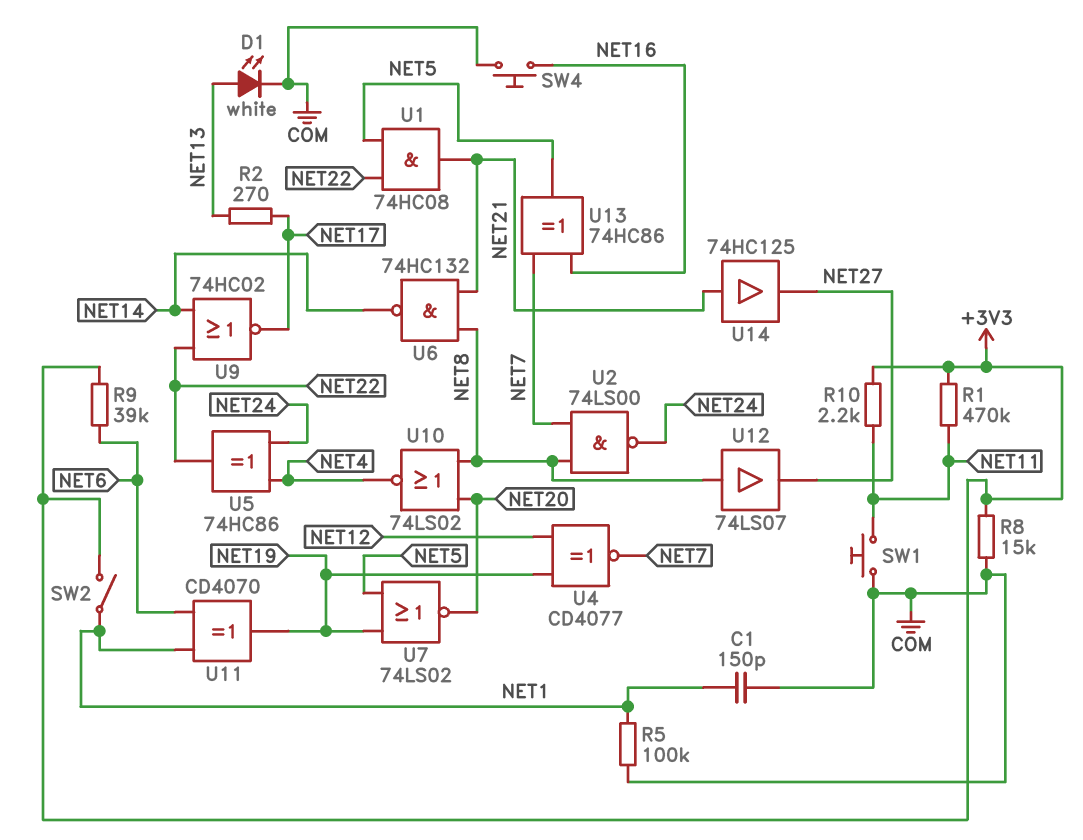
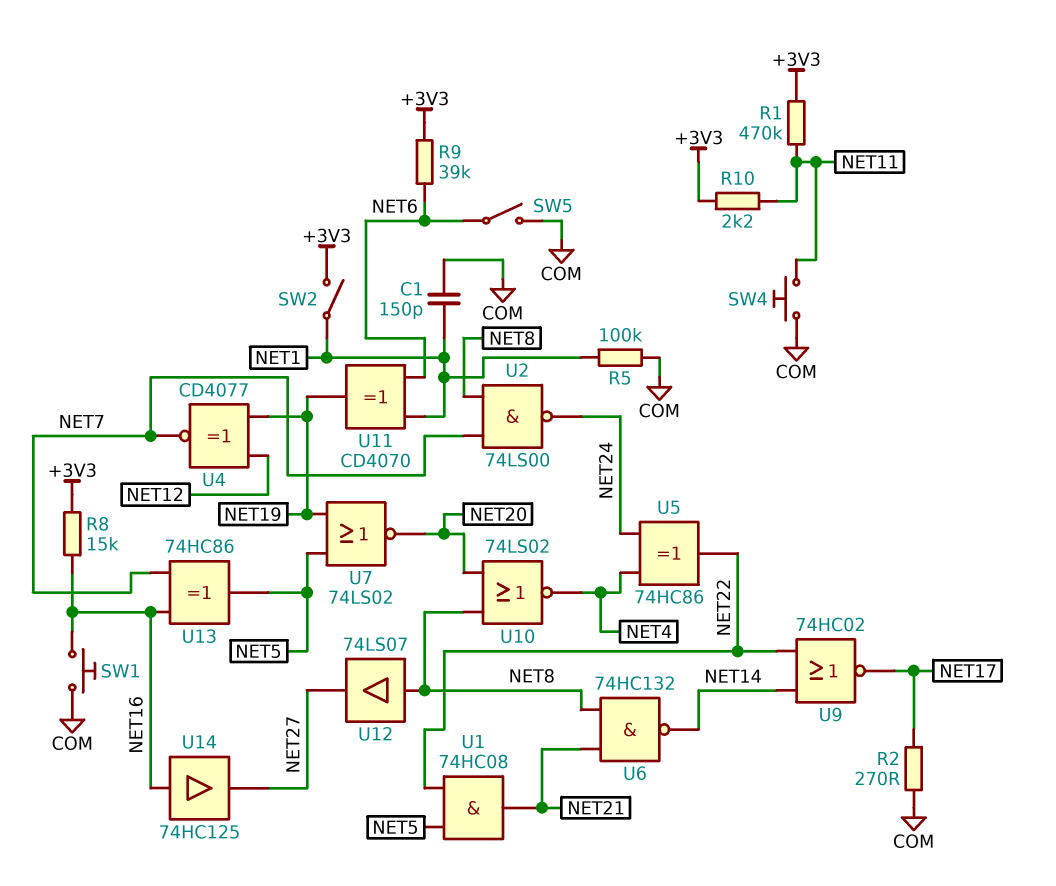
D1: LED white (A NET13, K COM) -> none
R2: 270 (NET13, NET17) -> 270 (COM, NET17)
R8: 15k (+3V3, COM) -> 15k (+3V3, NET16)
SW1: button (COM, NET11) -> button (COM, NET16)
SW4: button (COM, NET16) -> button (COM, NET11)
SW5: none -> switch (COM, NET6)
U14: buffer 74HC125 (in NET21, out NET27) -> buffer 74HC125 (in NET16, out NET27)

